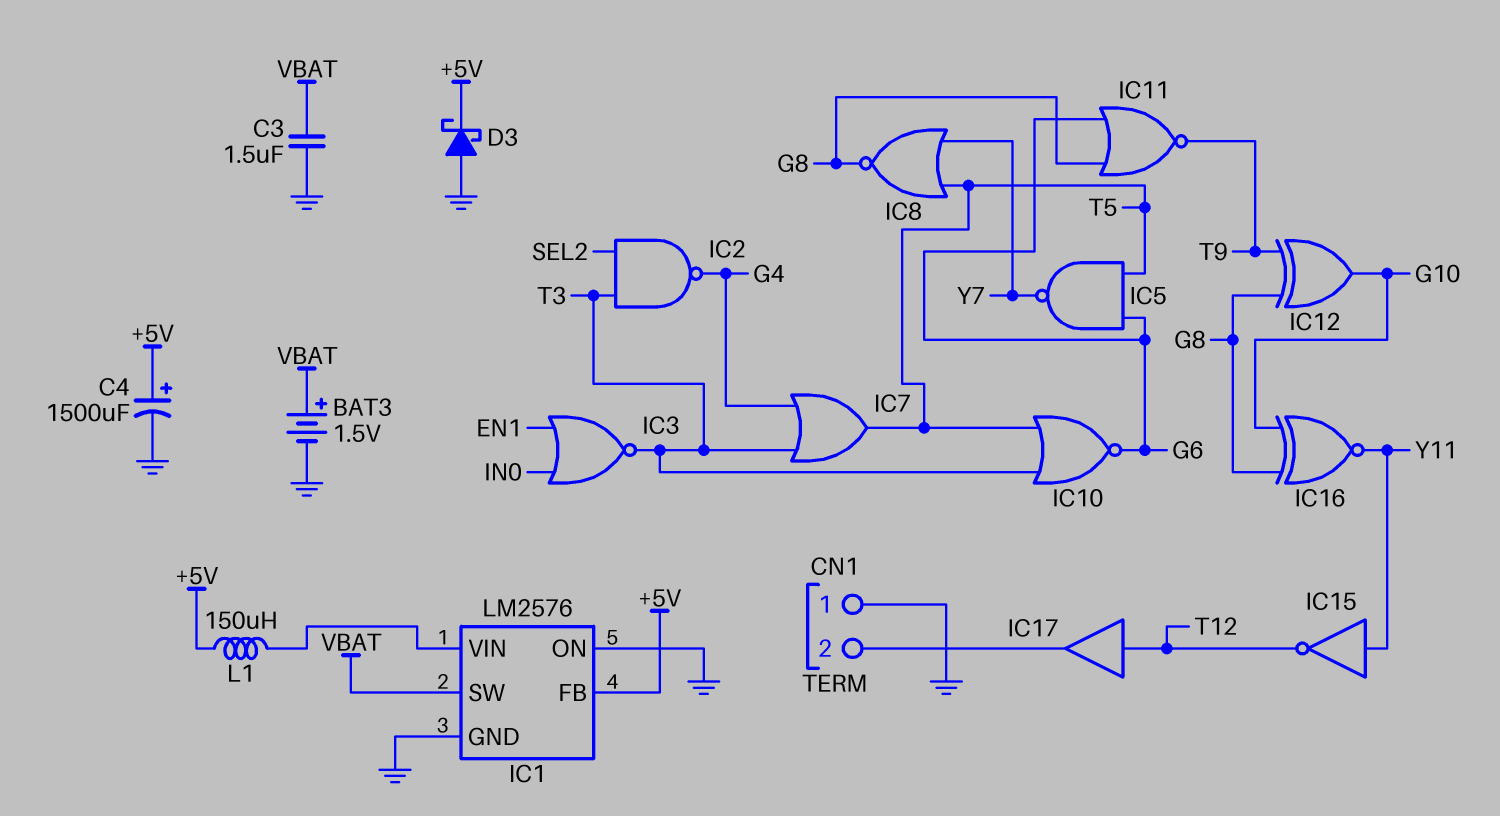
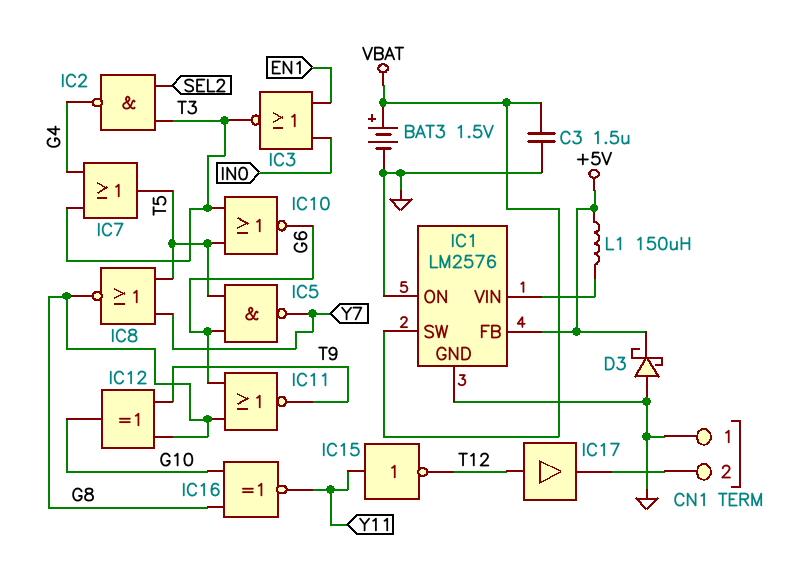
C4: 1500uF (plus +5V, minus GND) -> none

